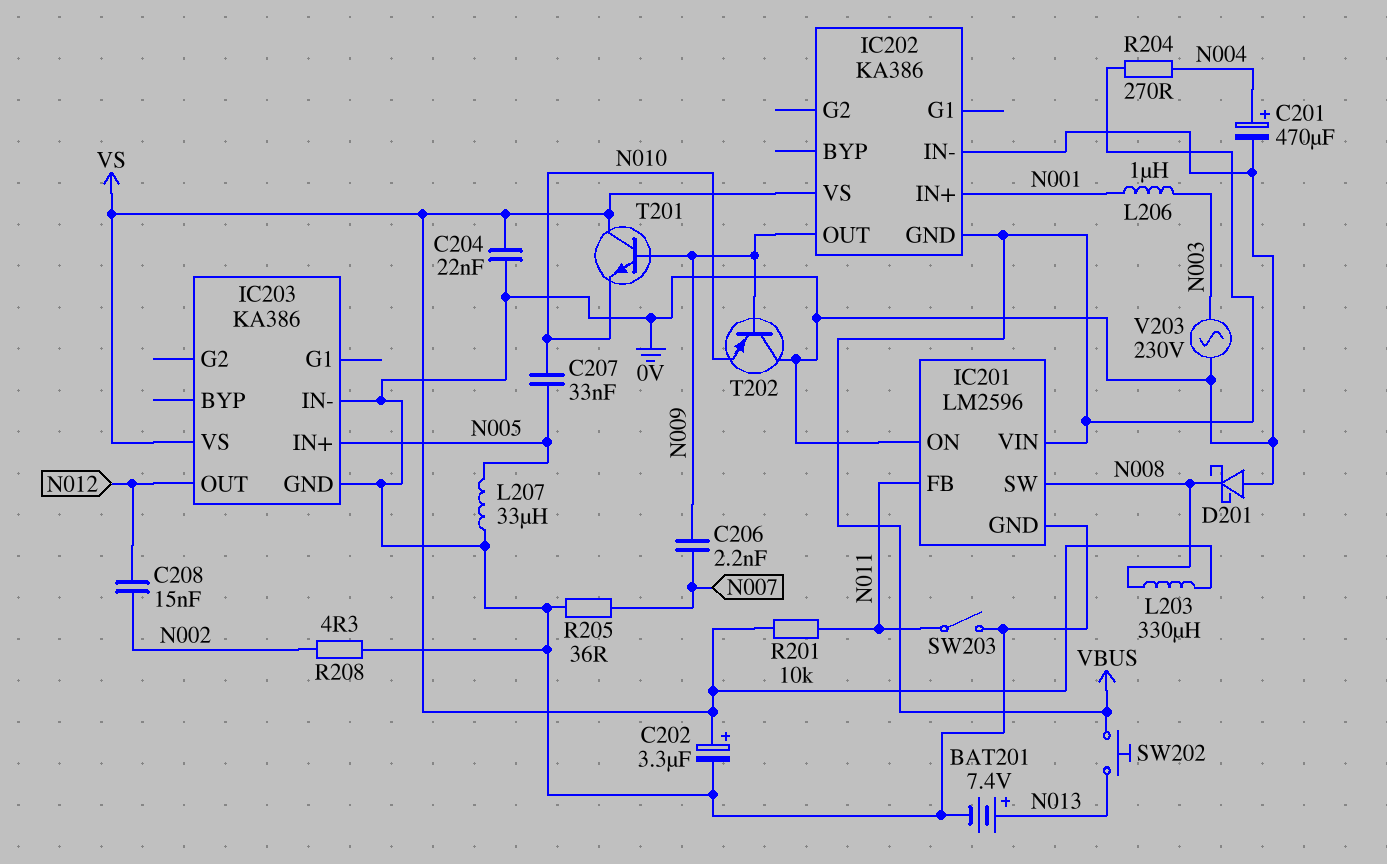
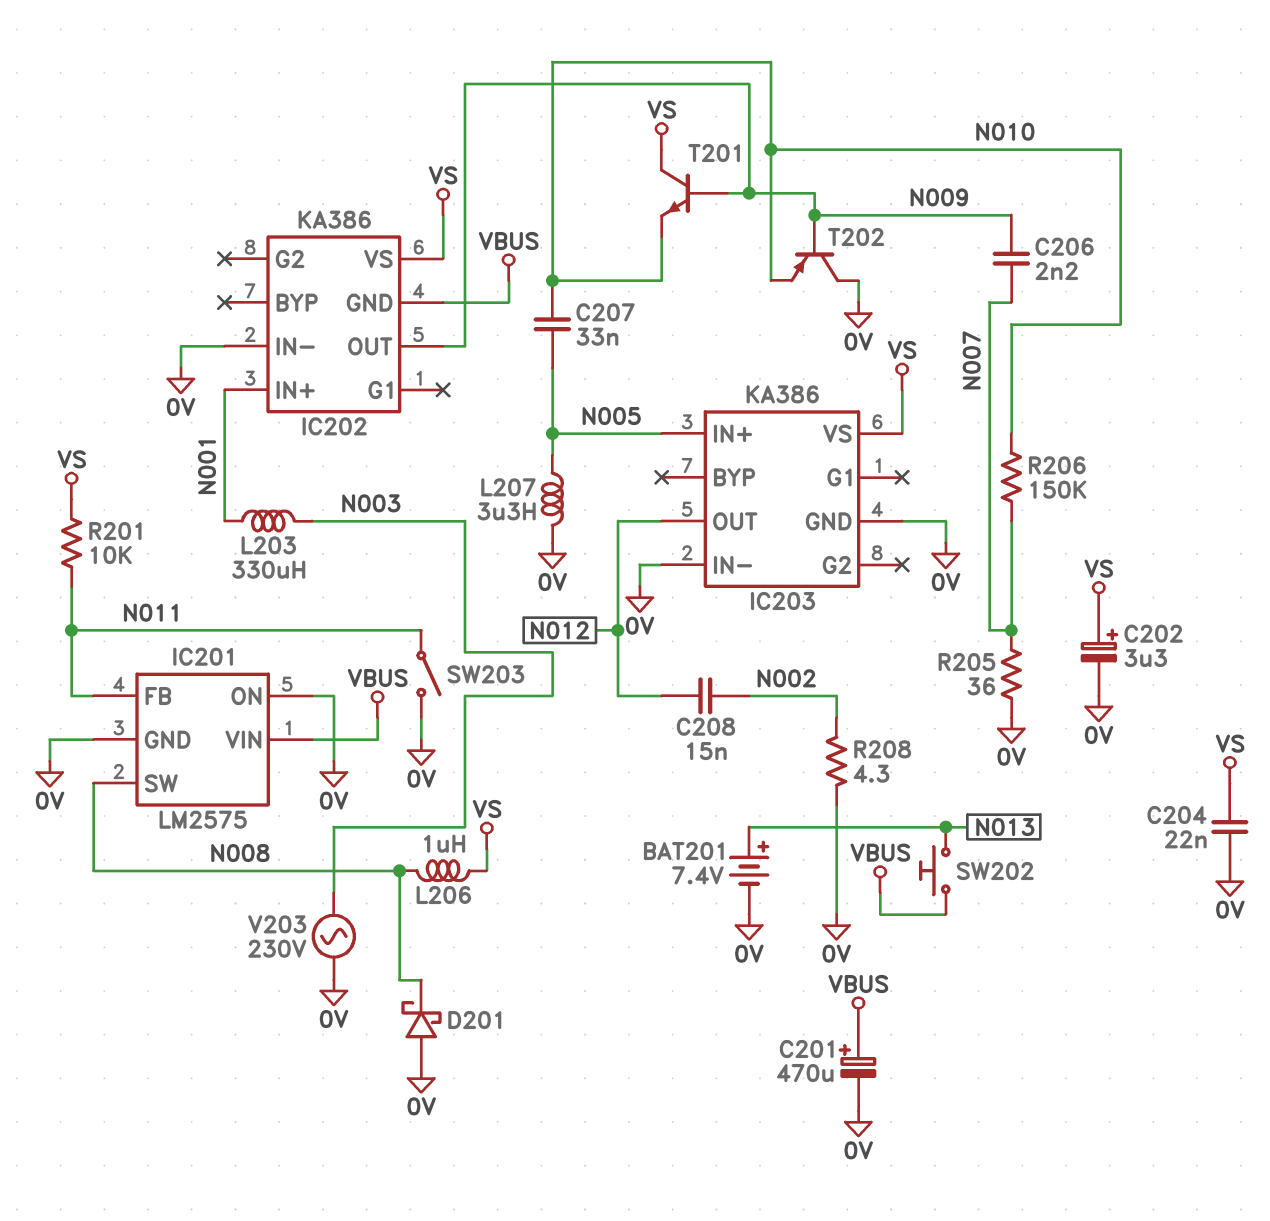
C201: 470uF (plus N004, minus 0V) -> 470uF (plus VBUS, minus 0V)
IC201: LM2596 -> LM2575
L203: 330uH (N008, VS) -> 330uH (N001, N003)
L206: 1uH (N001, N003) -> 1uH (N008, VS)
L207: 33uH (0V, N005) -> 3.3uH (0V, N005)
R204: 270 (N004, VBUS) -> none
R206: none -> 150k (N007, N010)

